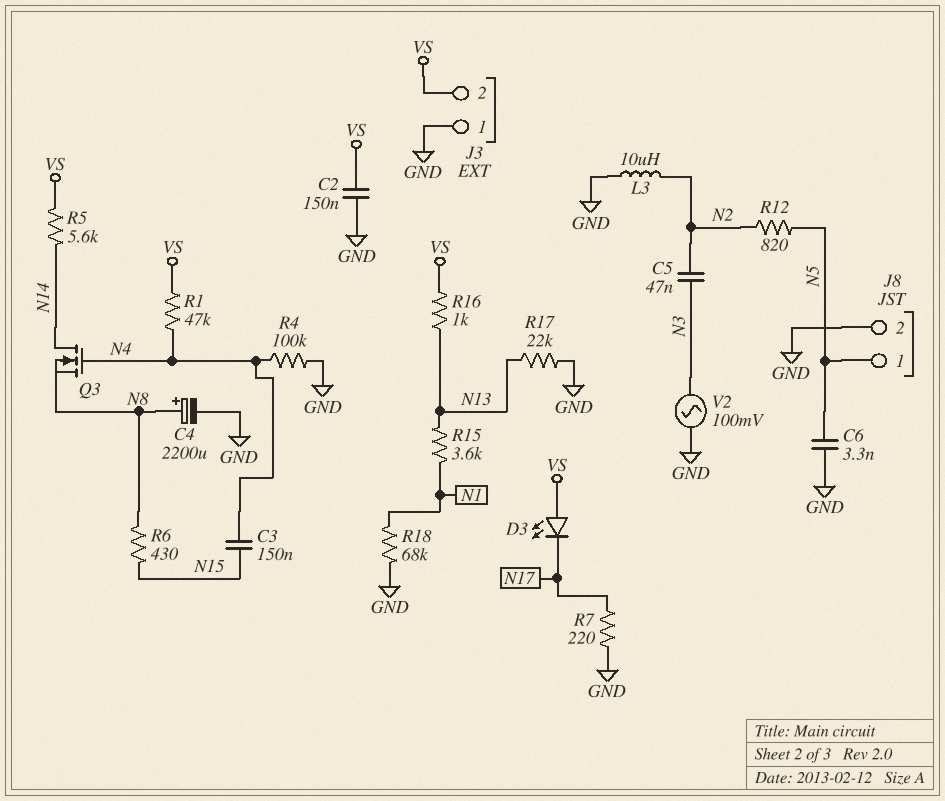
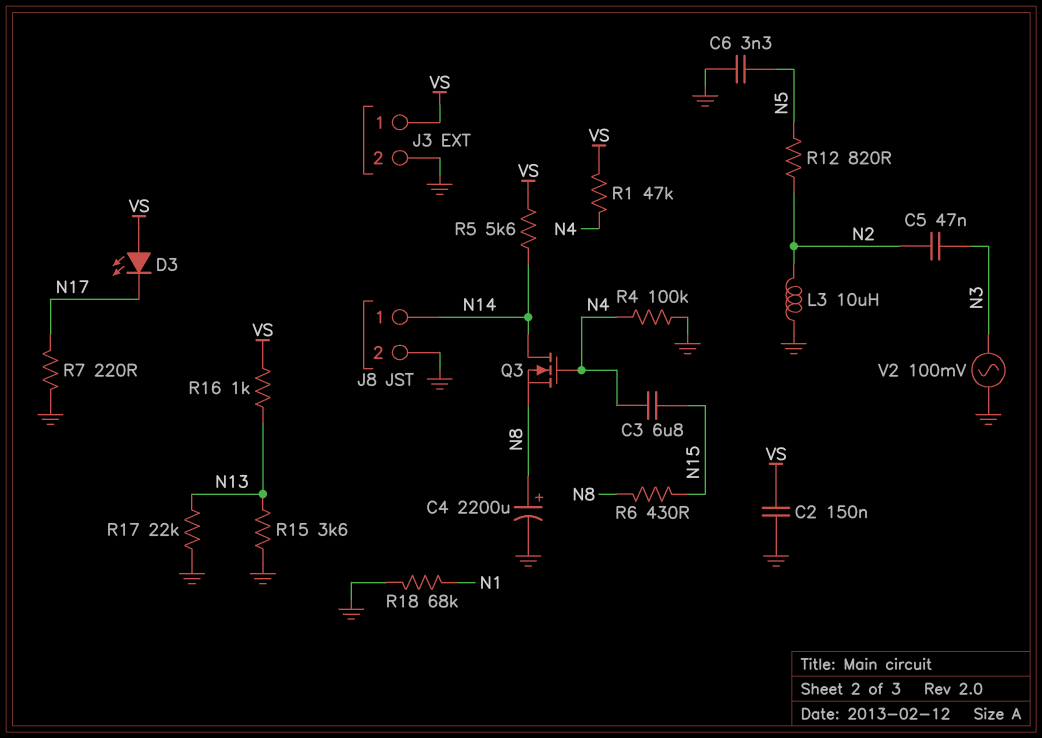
C3: 150nF (N4, N15) -> 6.8uF (N4, N15)
J3 pin 1: GND -> VS
J3 pin 2: VS -> GND
J8 pin 1: N5 -> N14
R15: 3.6k (N1, N13) -> 3.6k (GND, N13)

